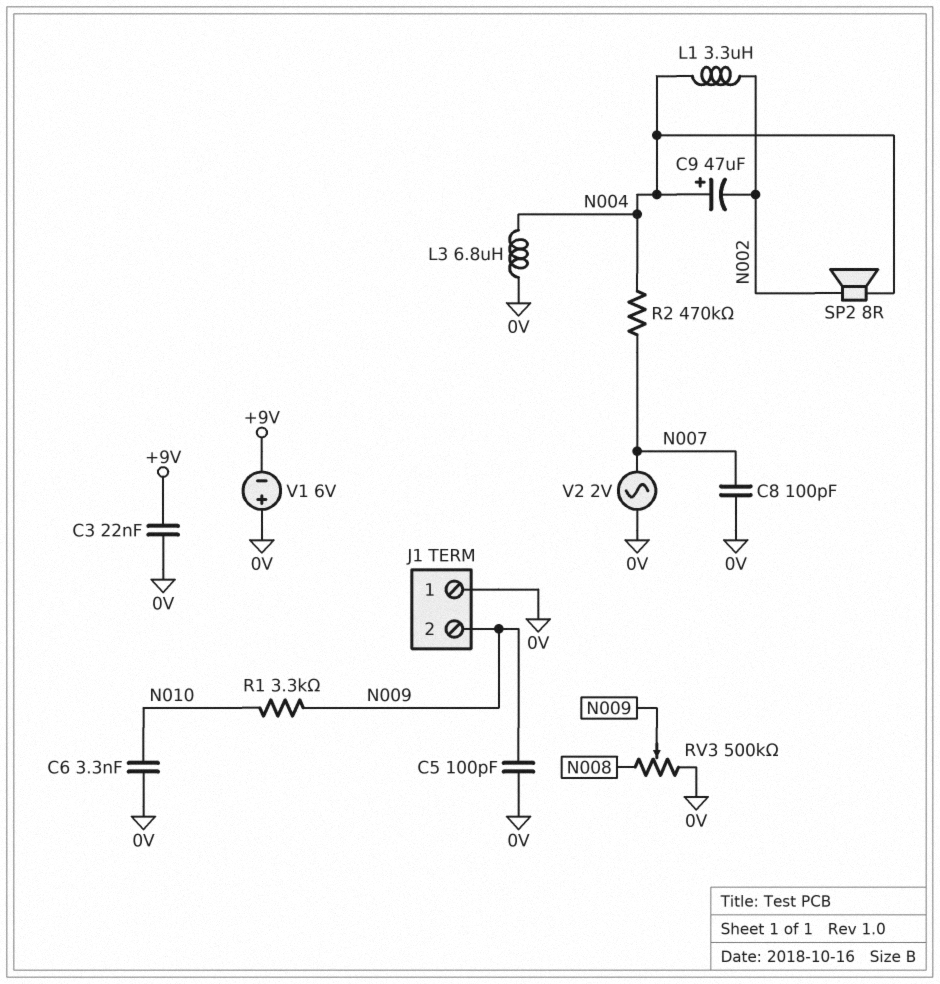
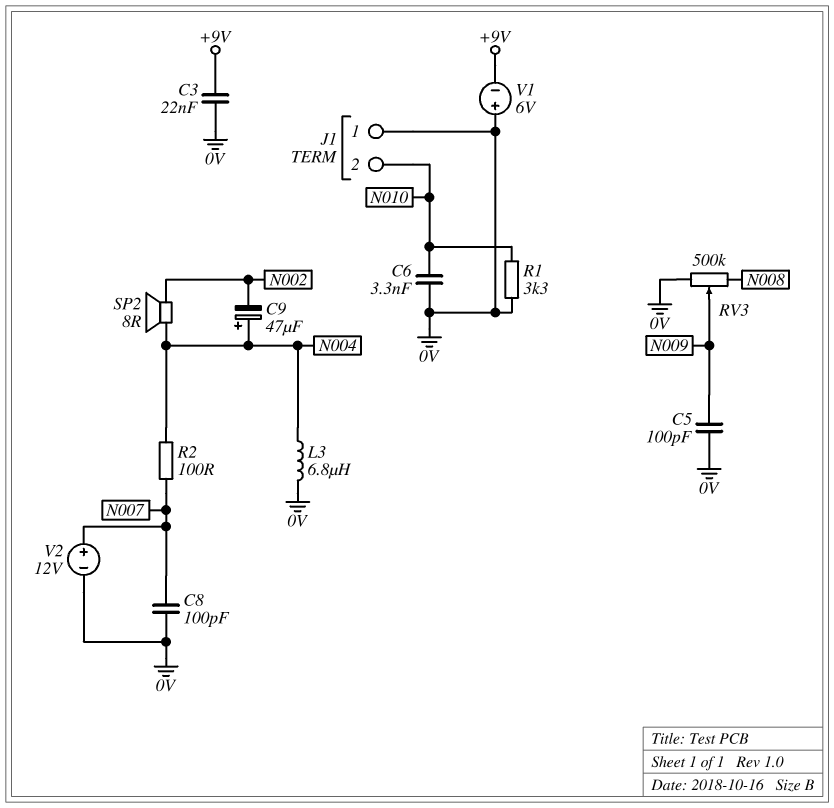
J1 pin 2: N009 -> N010
L1: 3.3uH (N002, N004) -> none
R1: 3.3k (N009, N010) -> 3.3k (0V, N010)
R2: 470k (N004, N007) -> 100 (N004, N007)
V2: AC 2V (0V, N007) -> 12V (plus N007, minus 0V)

